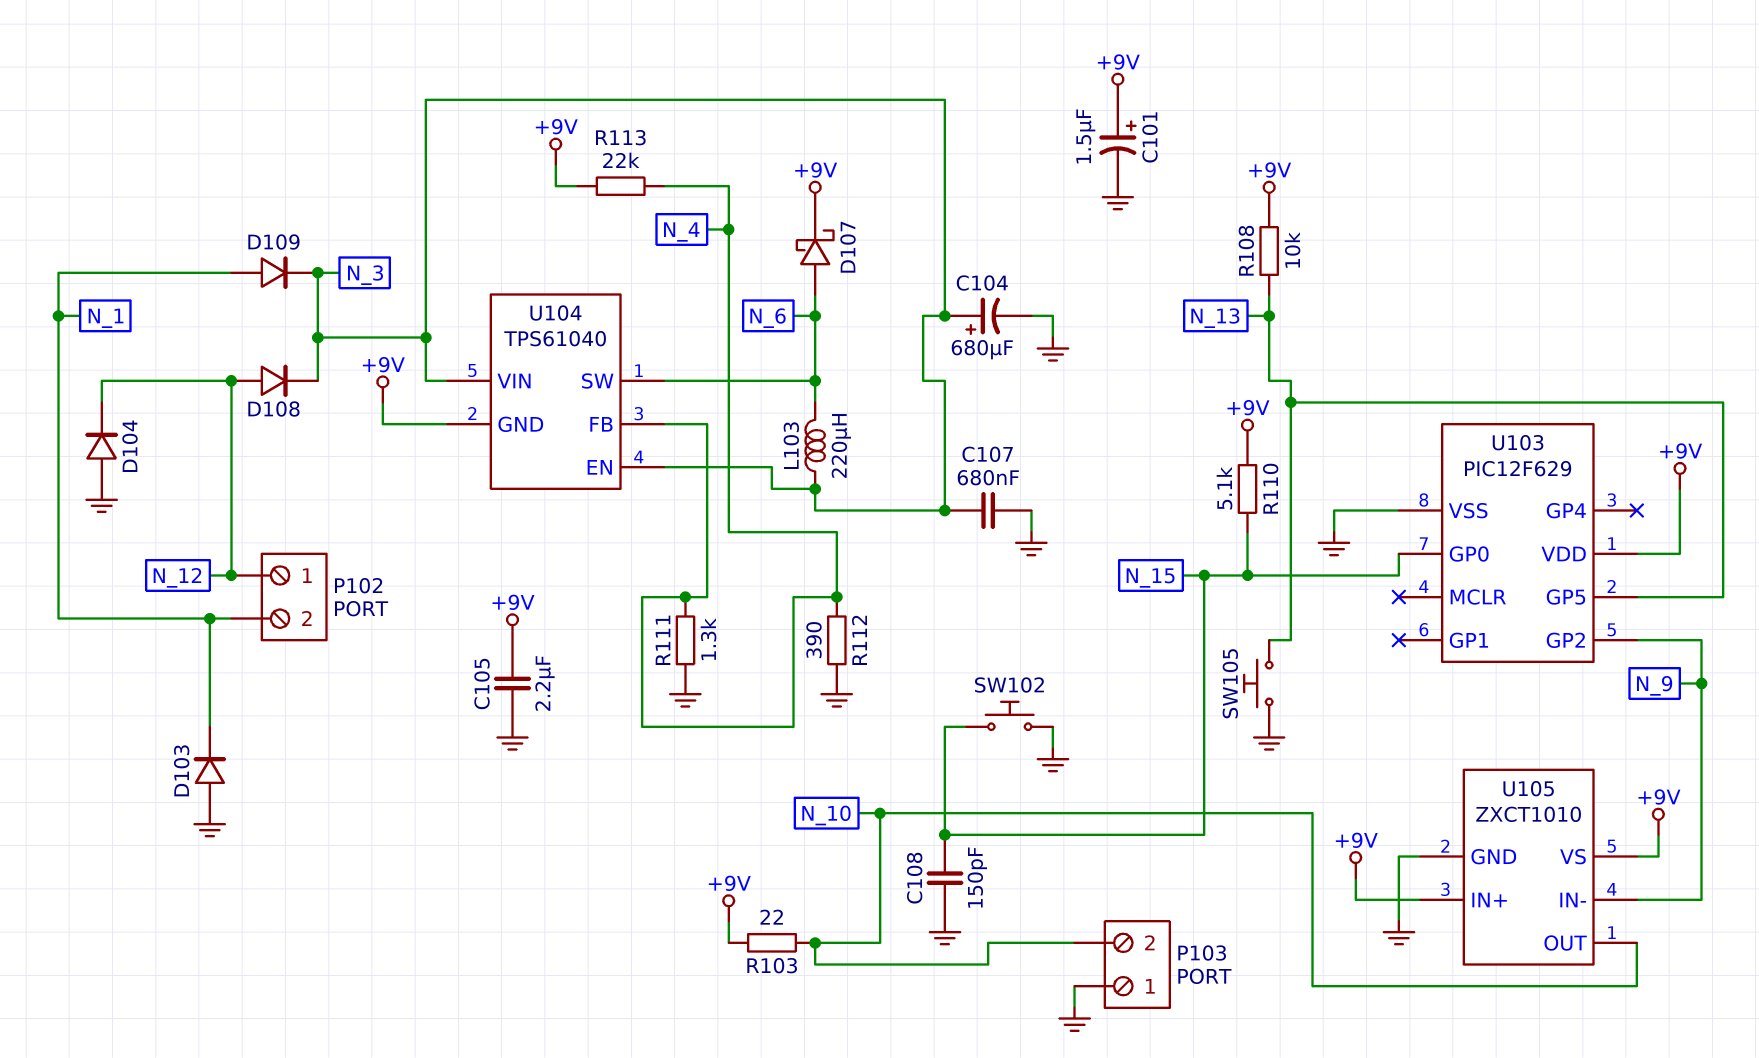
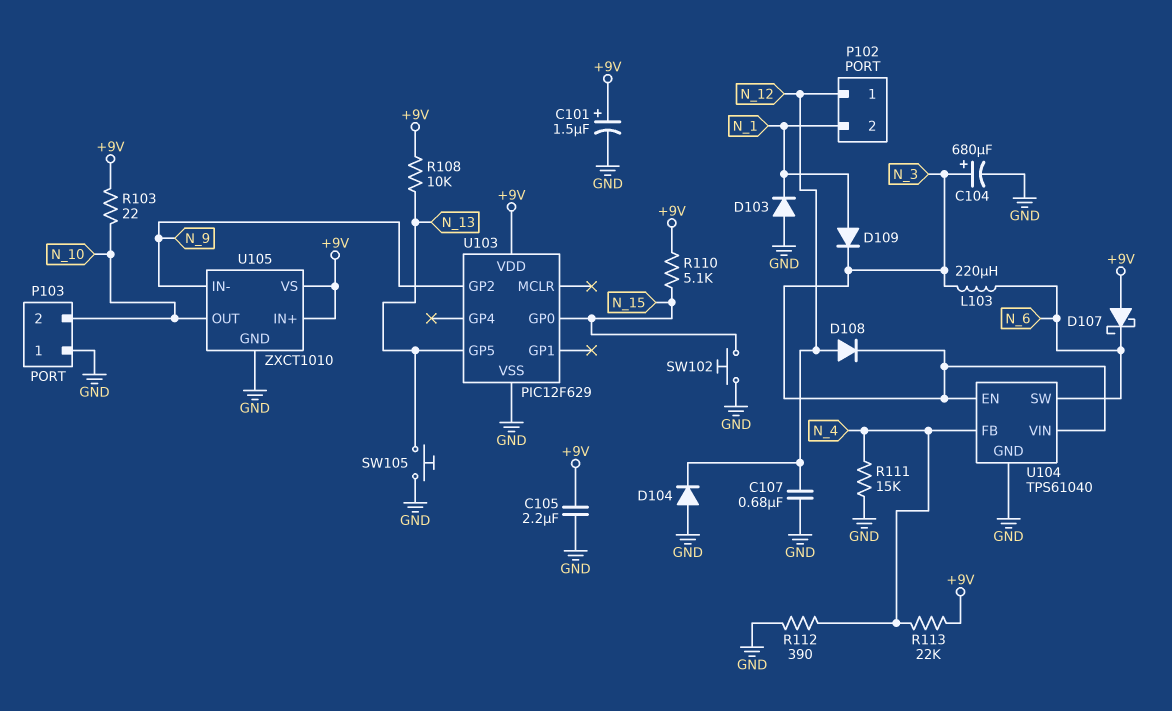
C107: 680nF (GND, N_3) -> 680nF (GND, N_12)
C108: 150pF (GND, N_15) -> none
D107: schottky (A N_6, K +9V) -> schottky (A +9V, K N_6)
R111: 1.3k (GND, N_4) -> 15k (GND, N_4)
U104 pin GND: +9V -> GND

